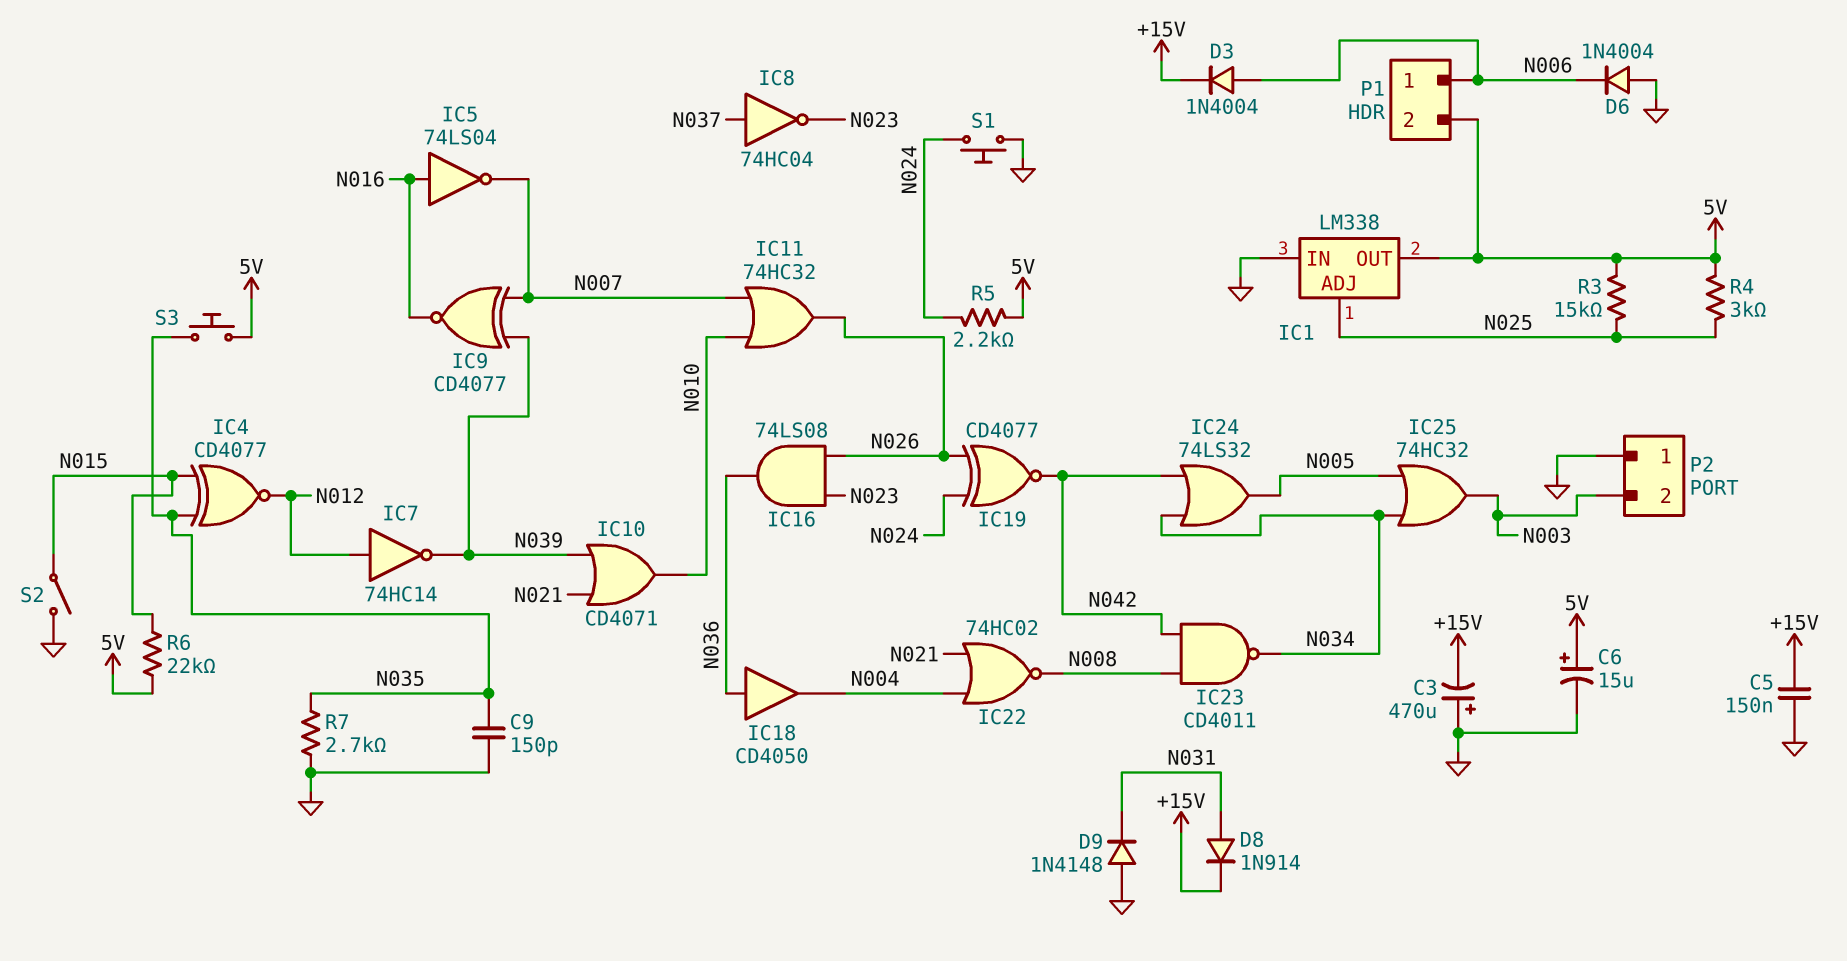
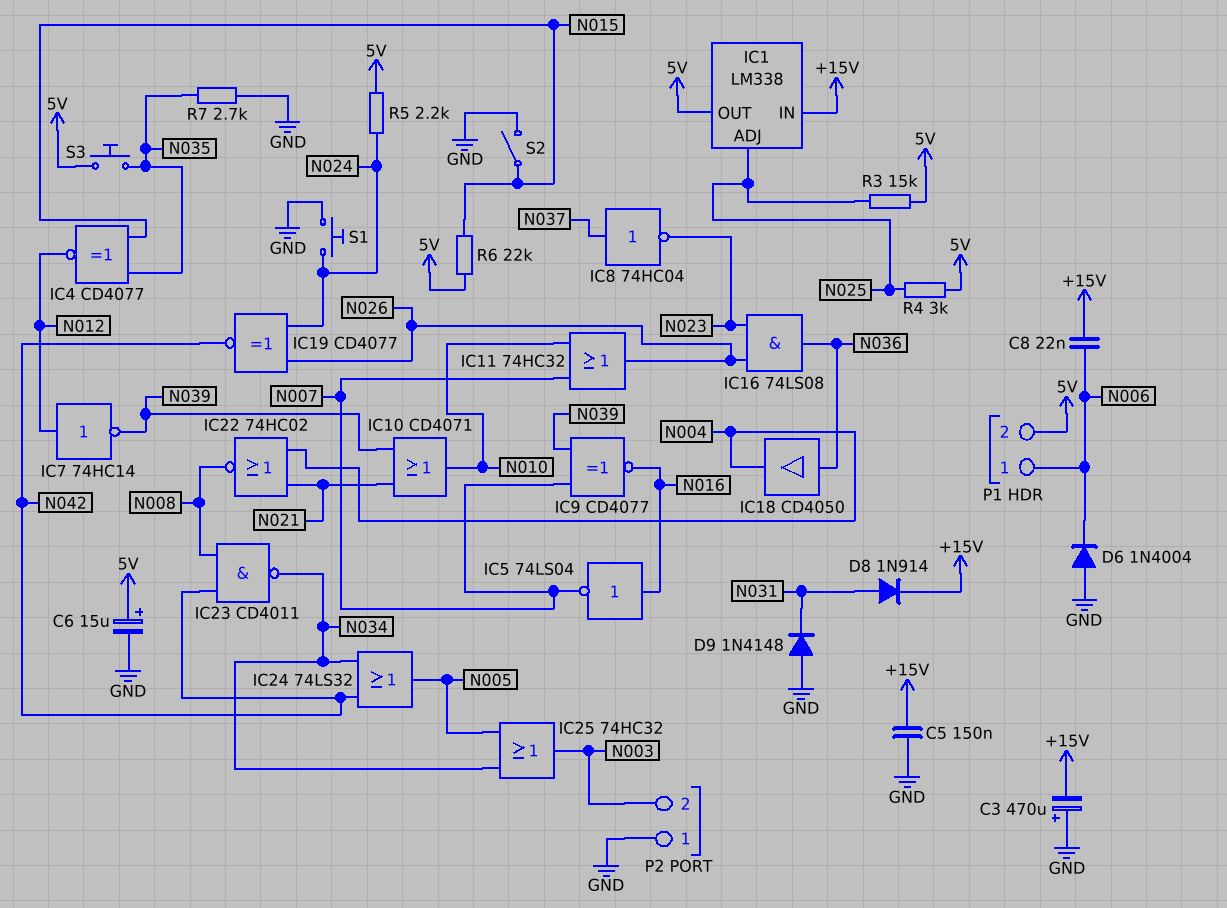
C8: none -> 22nF (+15V, N006)
C9: 150pF (GND, N035) -> none
D3: diode 1N4004 (A N006, K +15V) -> none
IC1 pin IN: GND -> +15V

